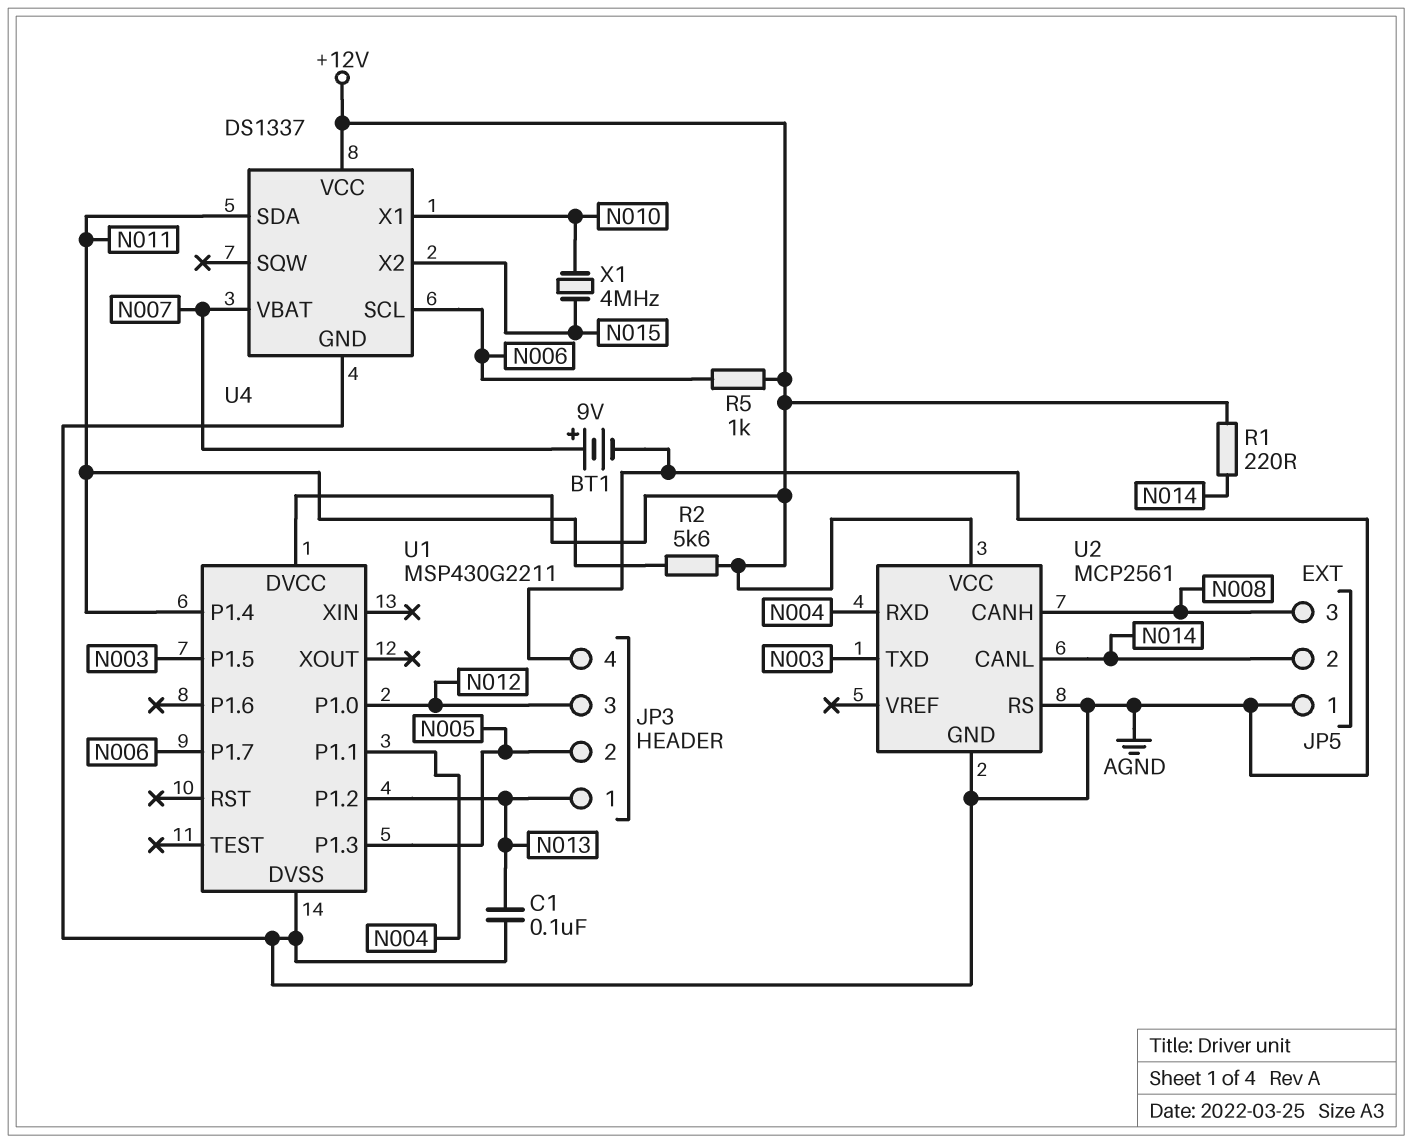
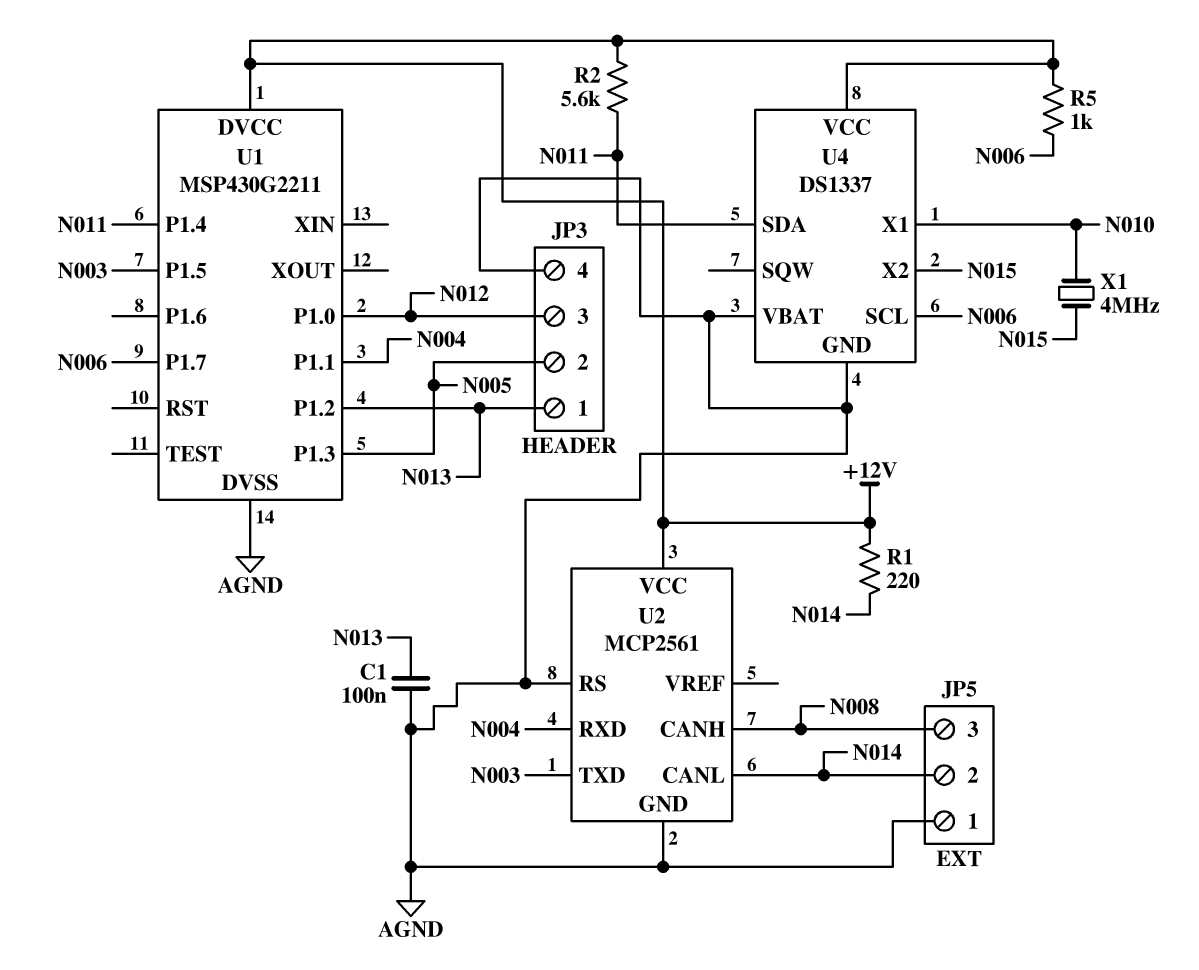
BT1: 9V (plus N007, minus AGND) -> none
U4 pin VBAT: N007 -> AGND

